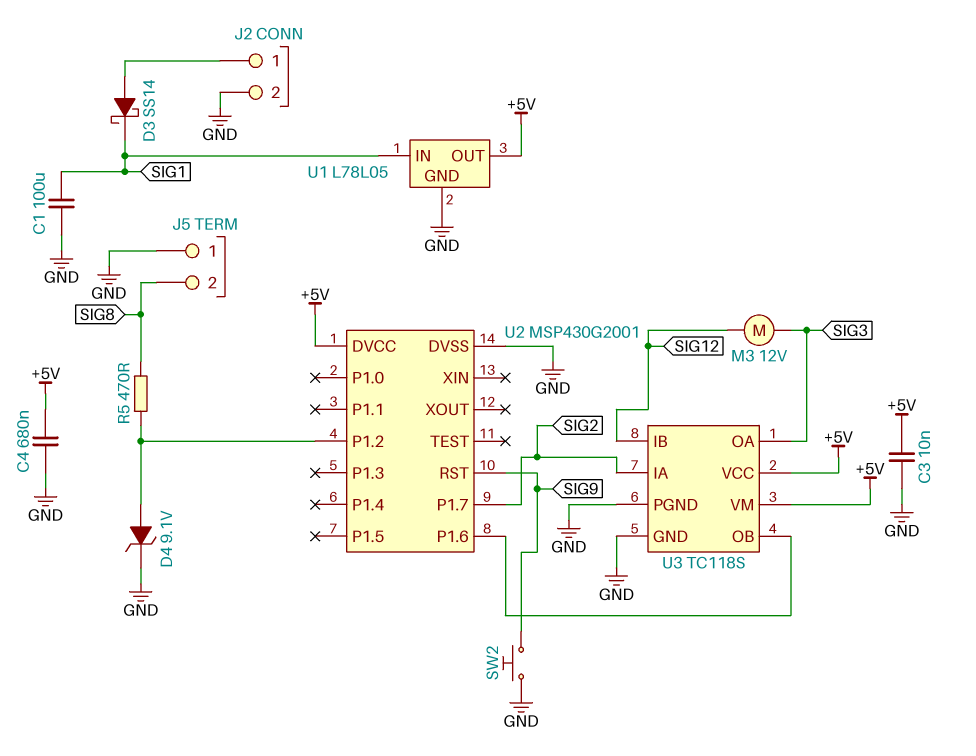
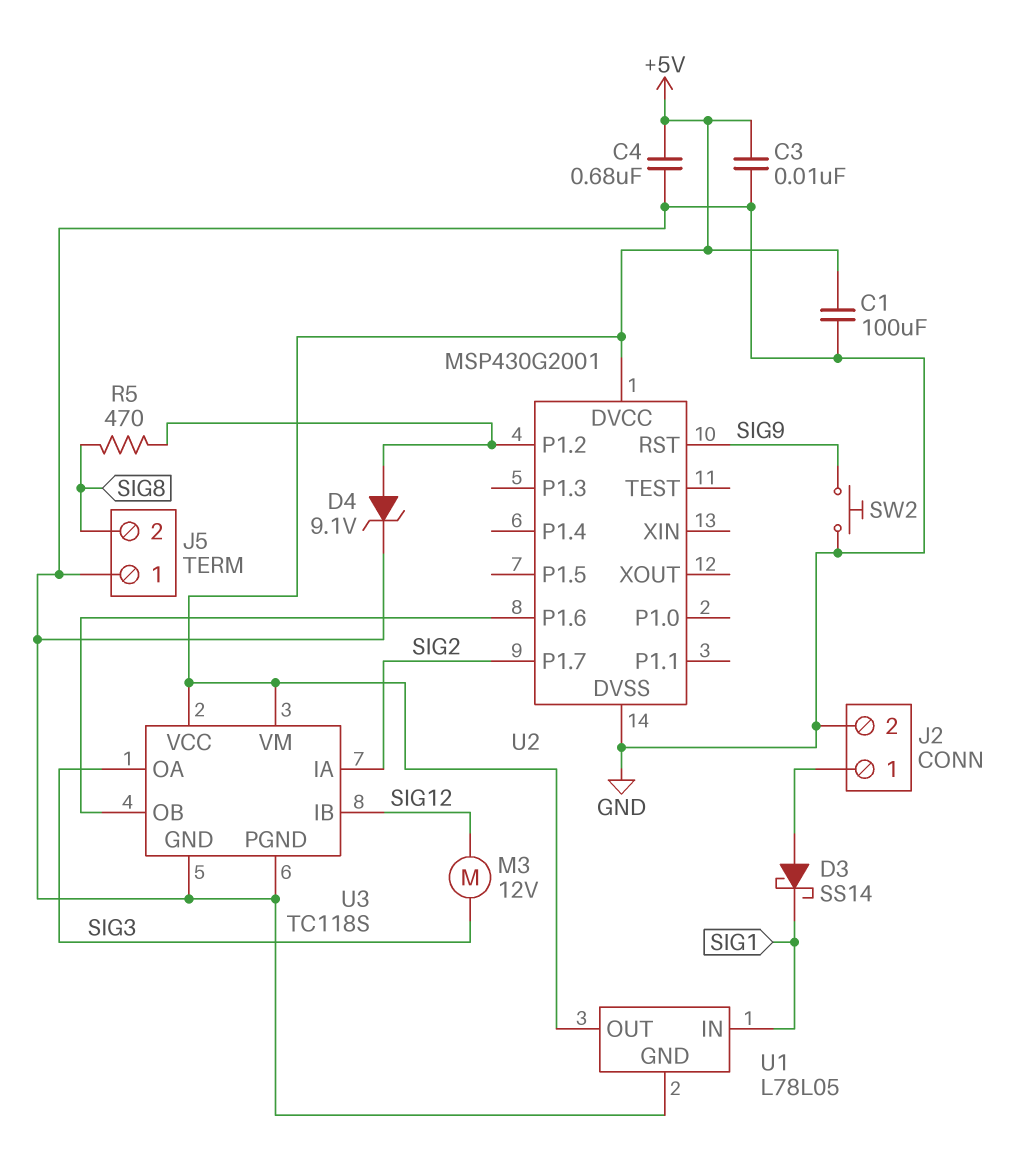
C1: 100uF (GND, SIG1) -> 100uF (+5V, GND)

